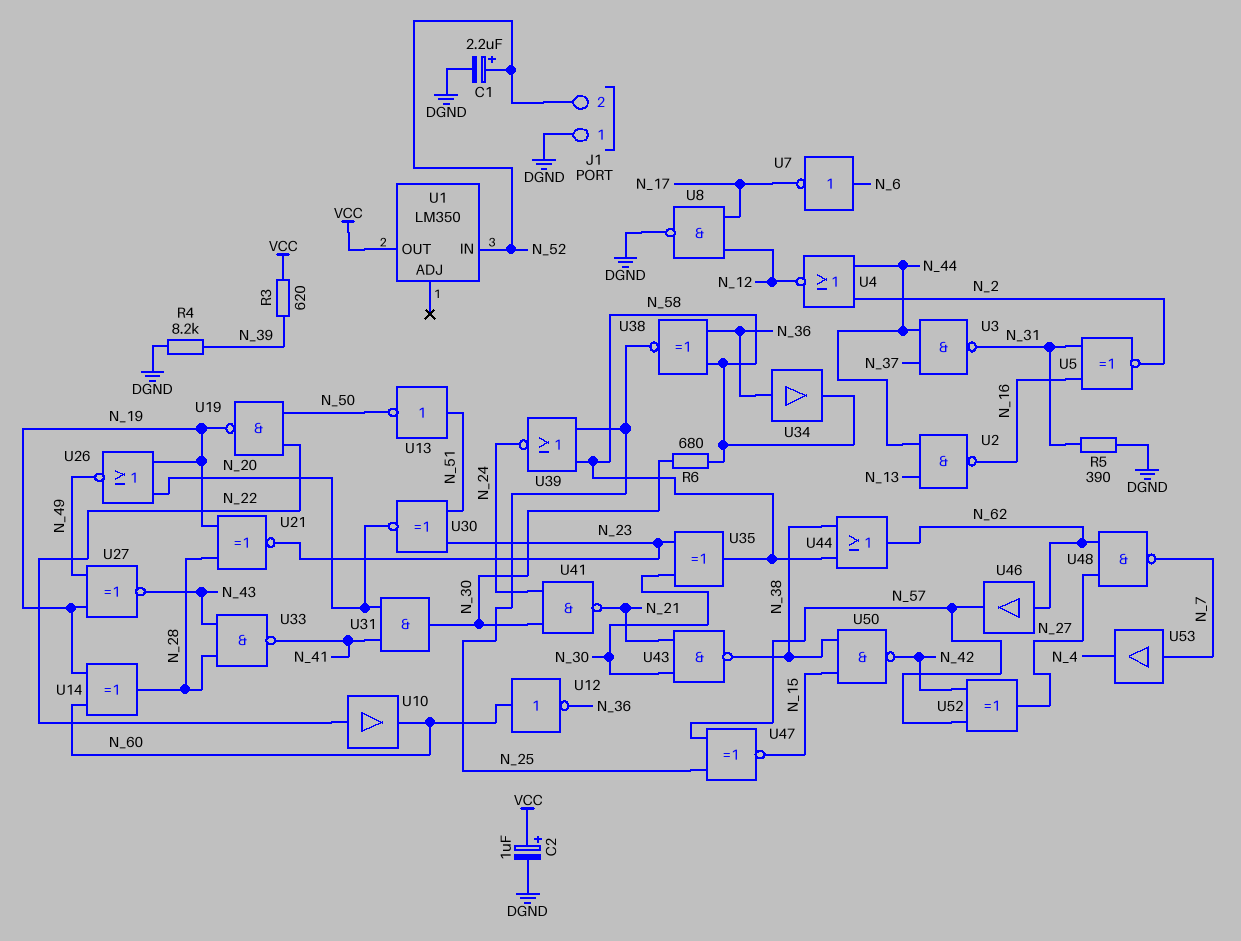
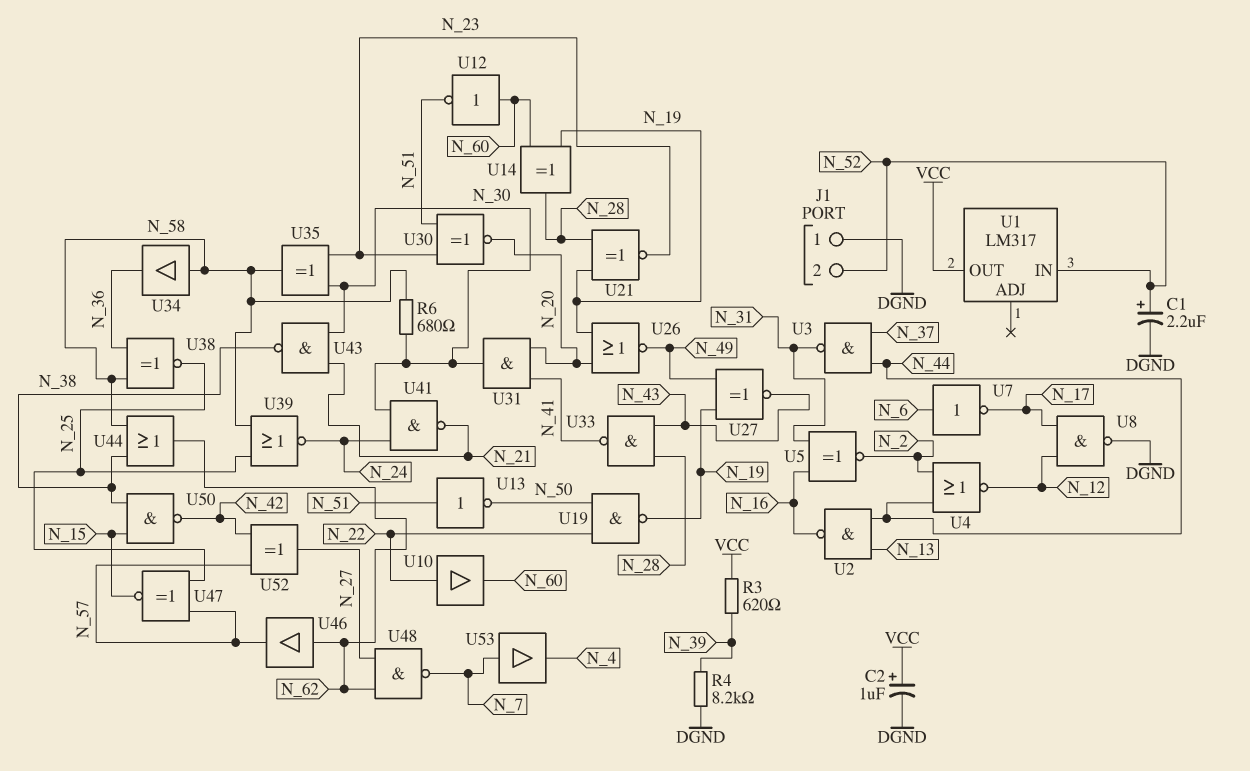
R5: 390 (DGND, N_31) -> none
U1: LM350 -> LM317
U12: NOT (in N_60, out N_36) -> NOT (in N_60, out N_51)
U34: buffer (in N_36, out N_58) -> buffer (in N_58, out N_36)

